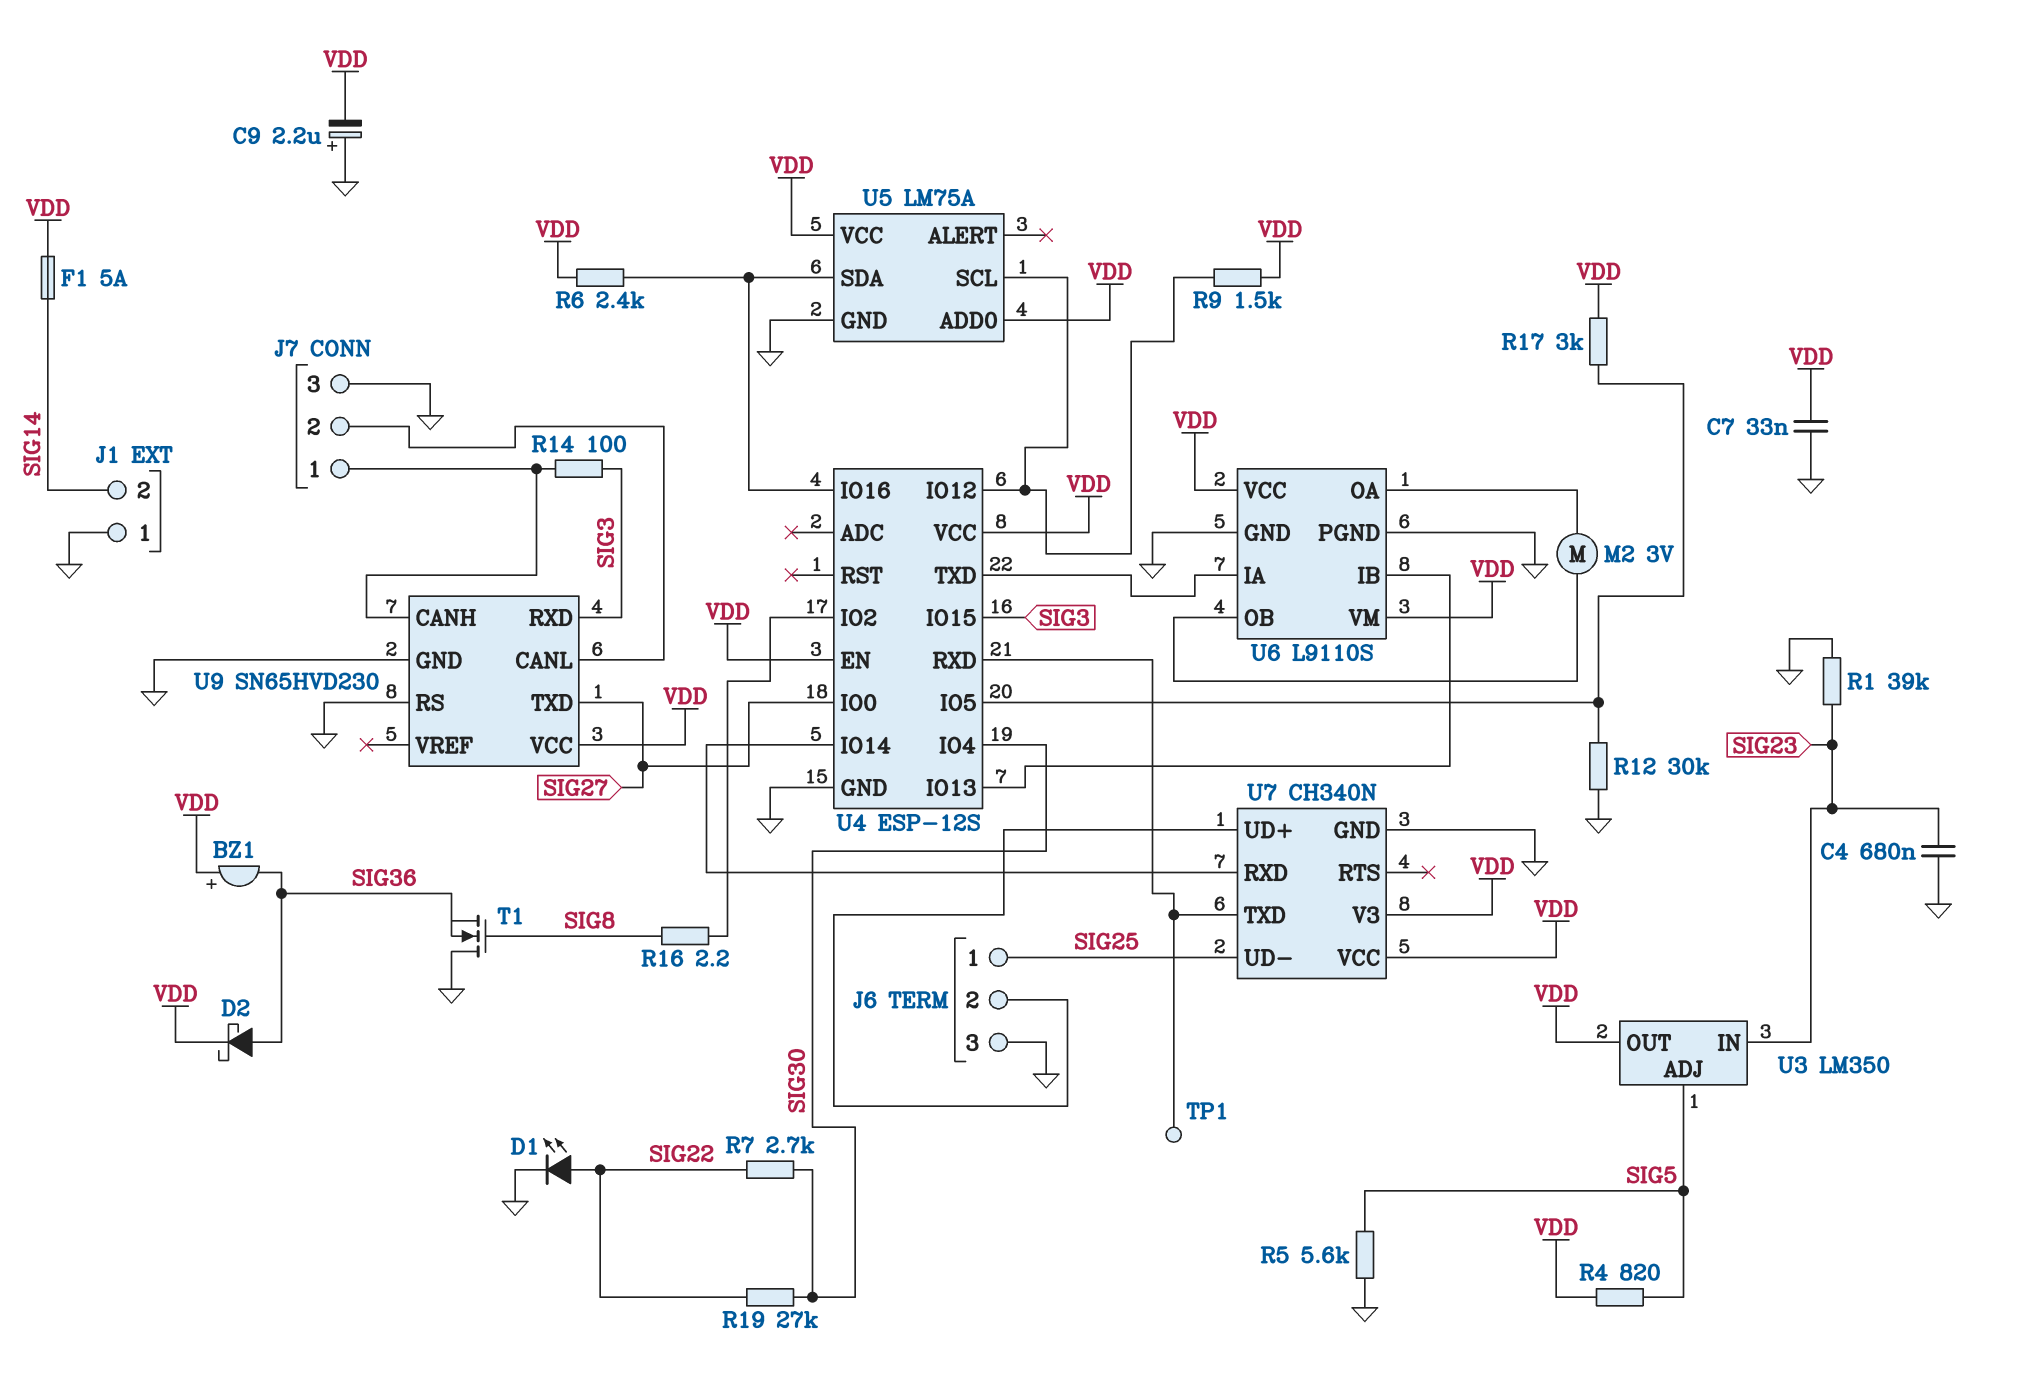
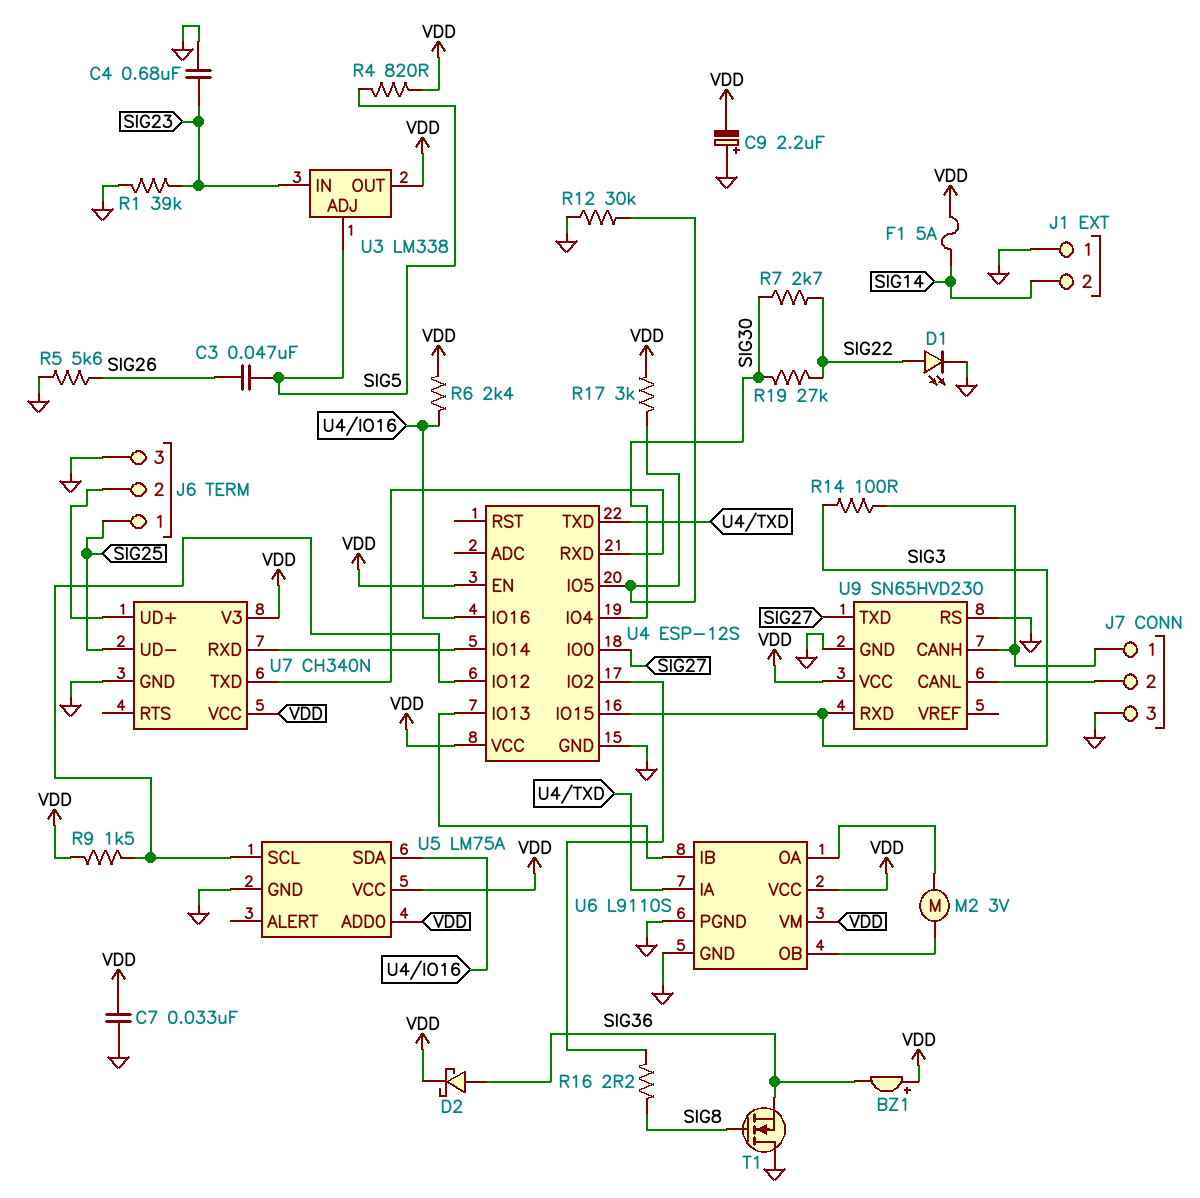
C3: none -> 47nF (SIG5, SIG26)
R5: 5.6k (GND, SIG5) -> 5.6k (GND, SIG26)
TP1: test point (U4/RXD) -> none
U3: LM350 -> LM338

